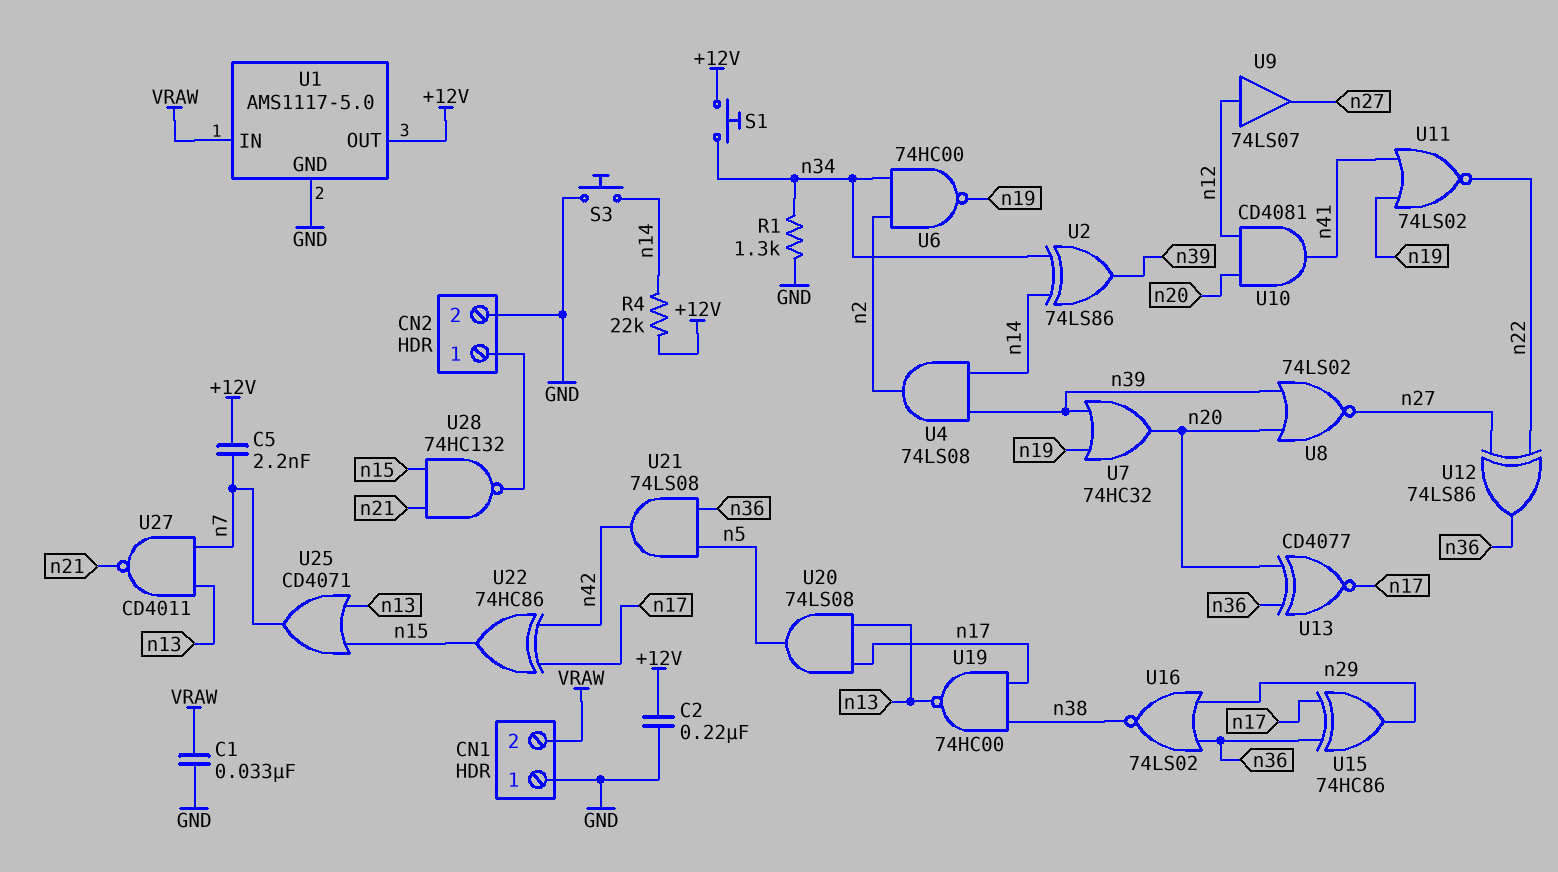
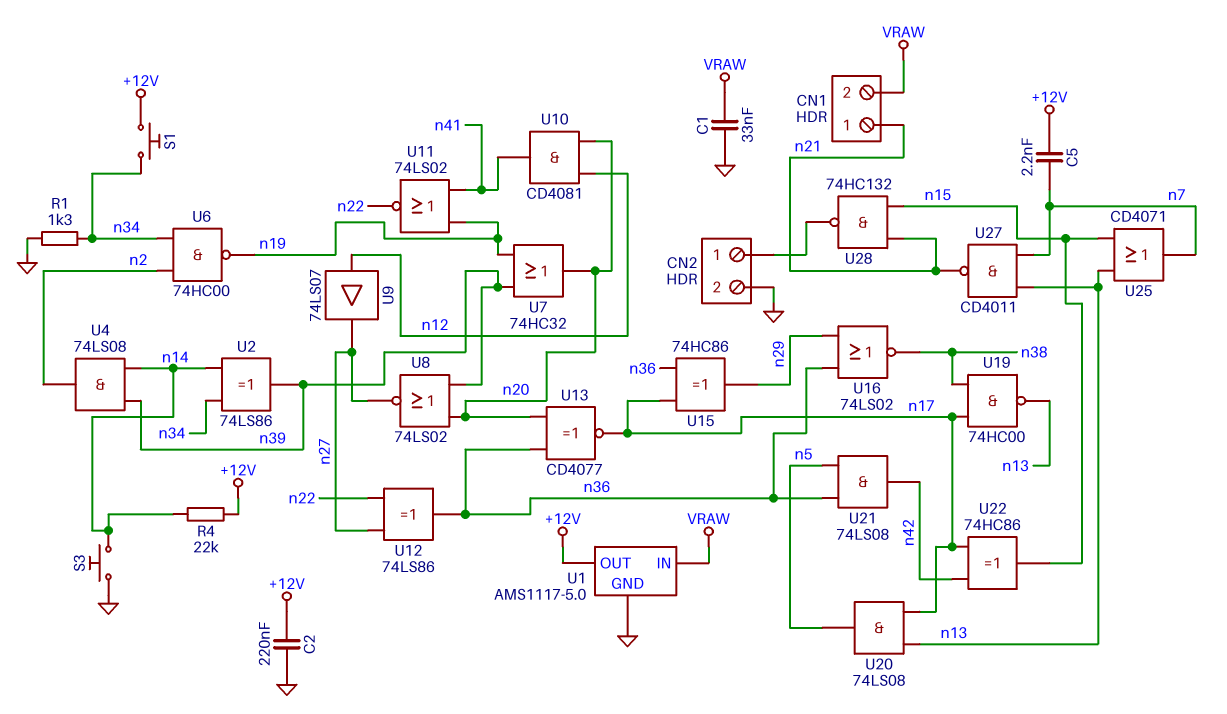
CN1 pin 1: GND -> n21

